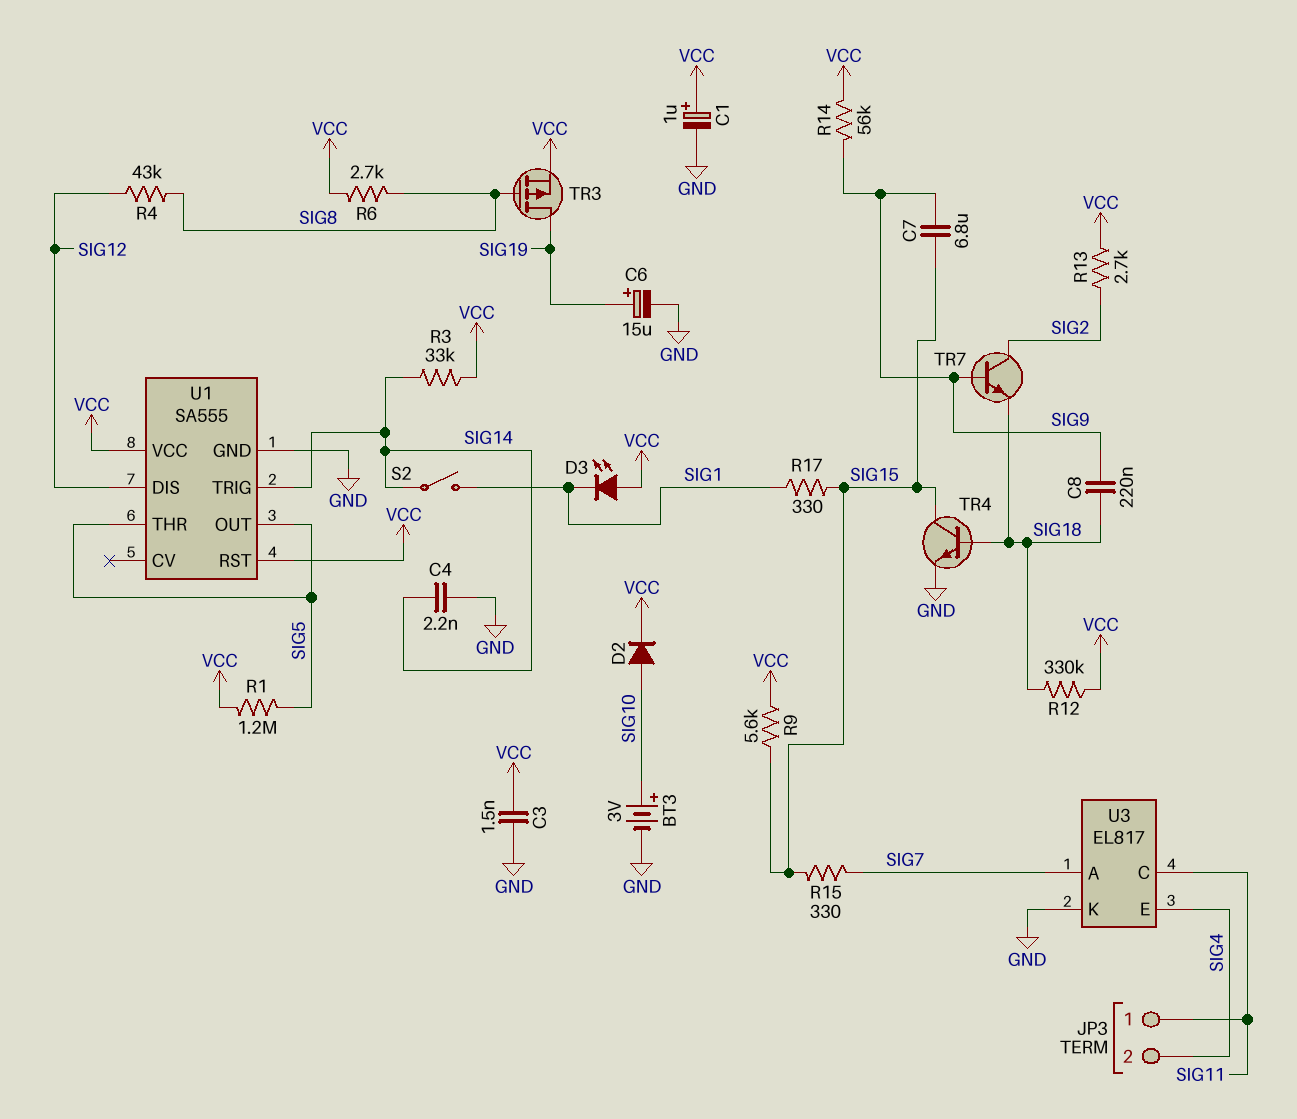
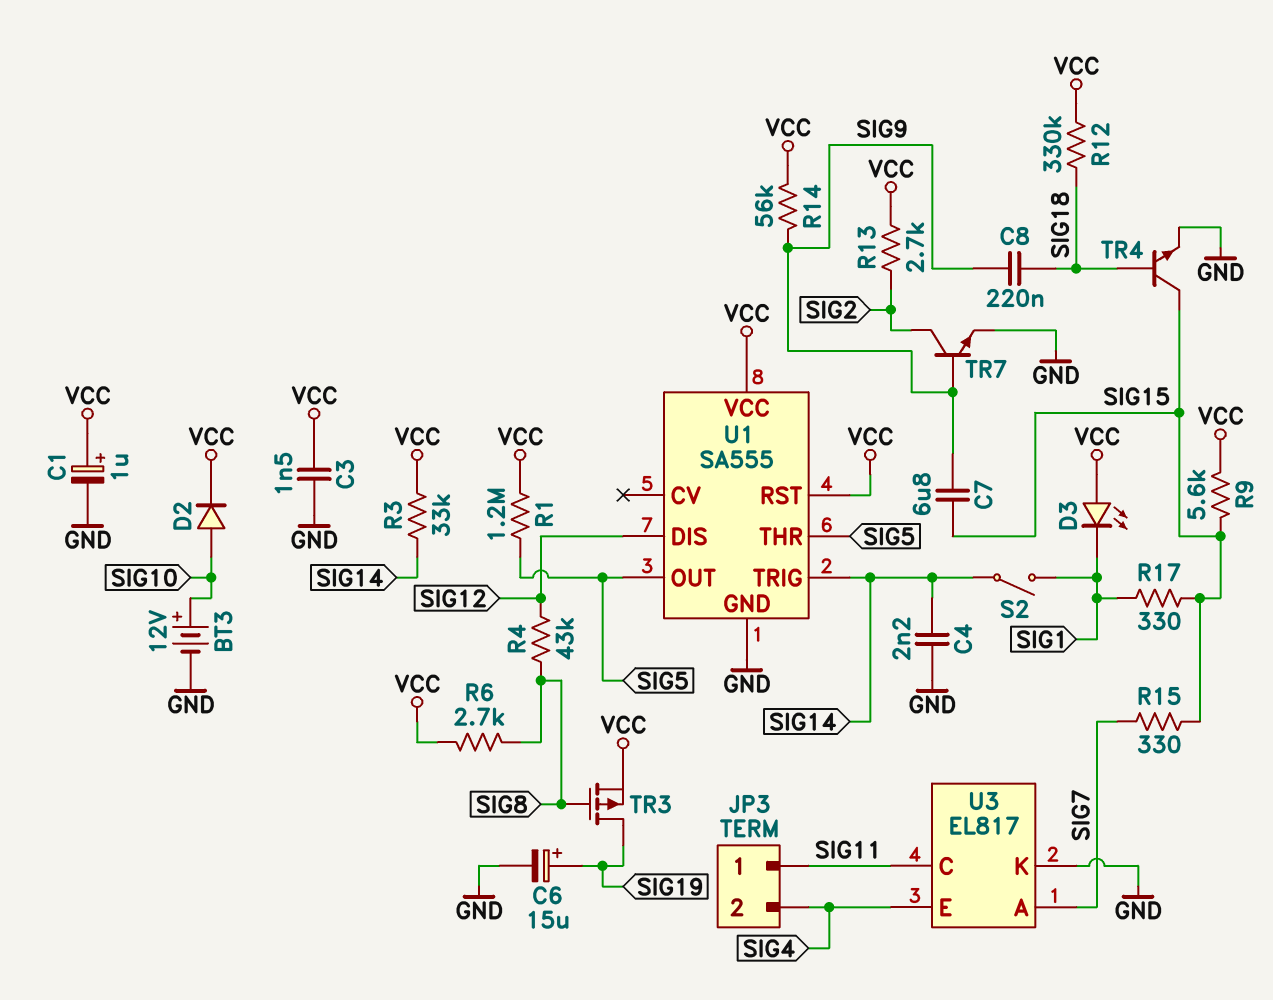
BT3: 3V (plus SIG10, minus GND) -> 12V (plus SIG10, minus GND)
TR7: NPN (B SIG9, C SIG2, E SIG18) -> NPN (B SIG9, C SIG2, E GND)

